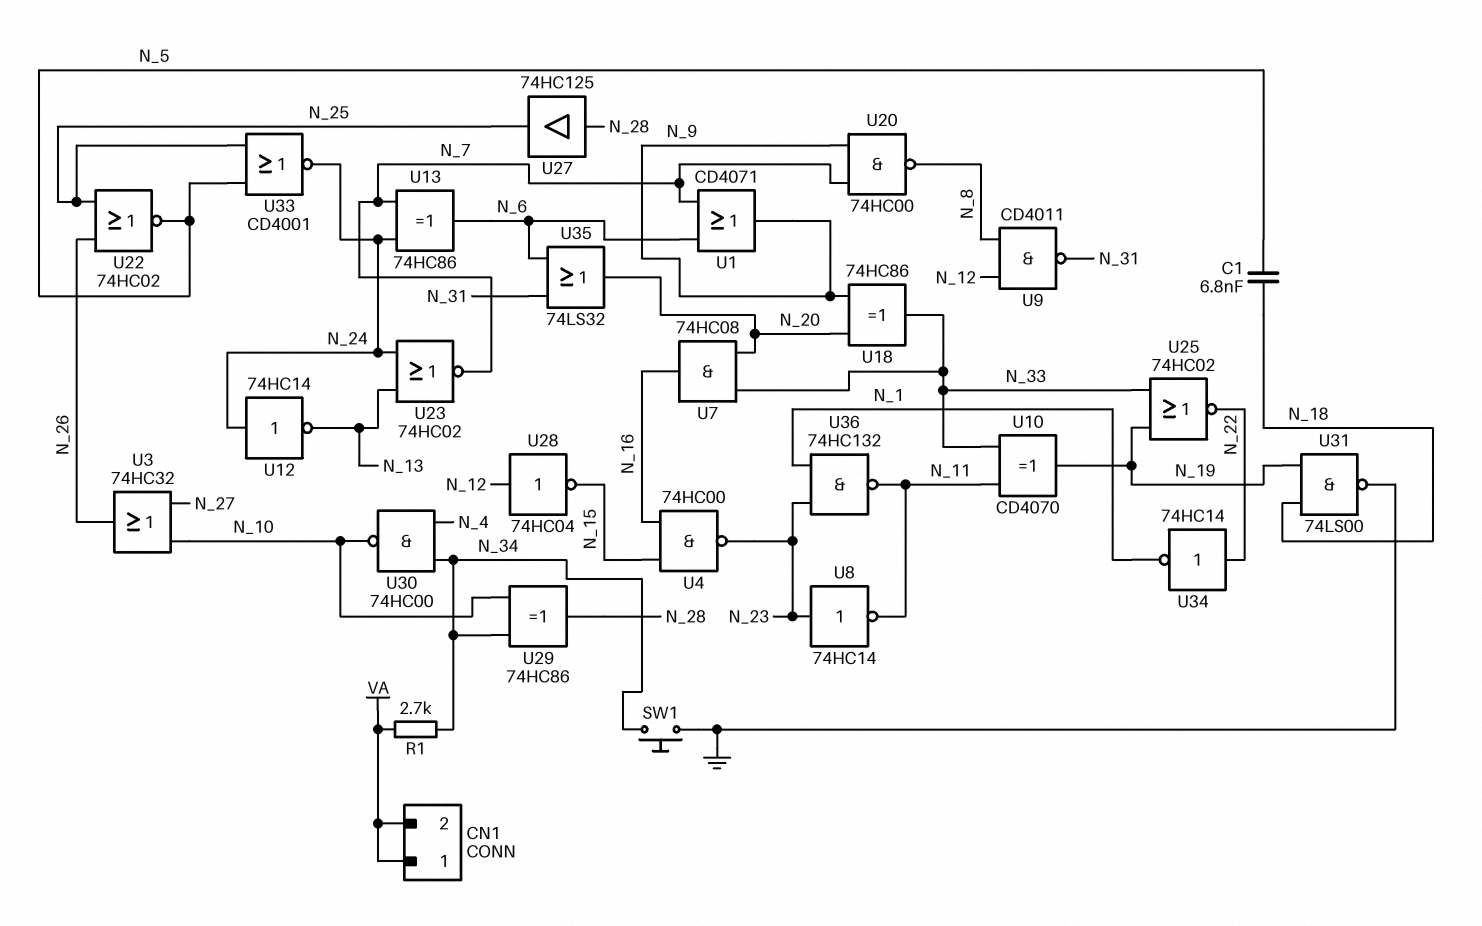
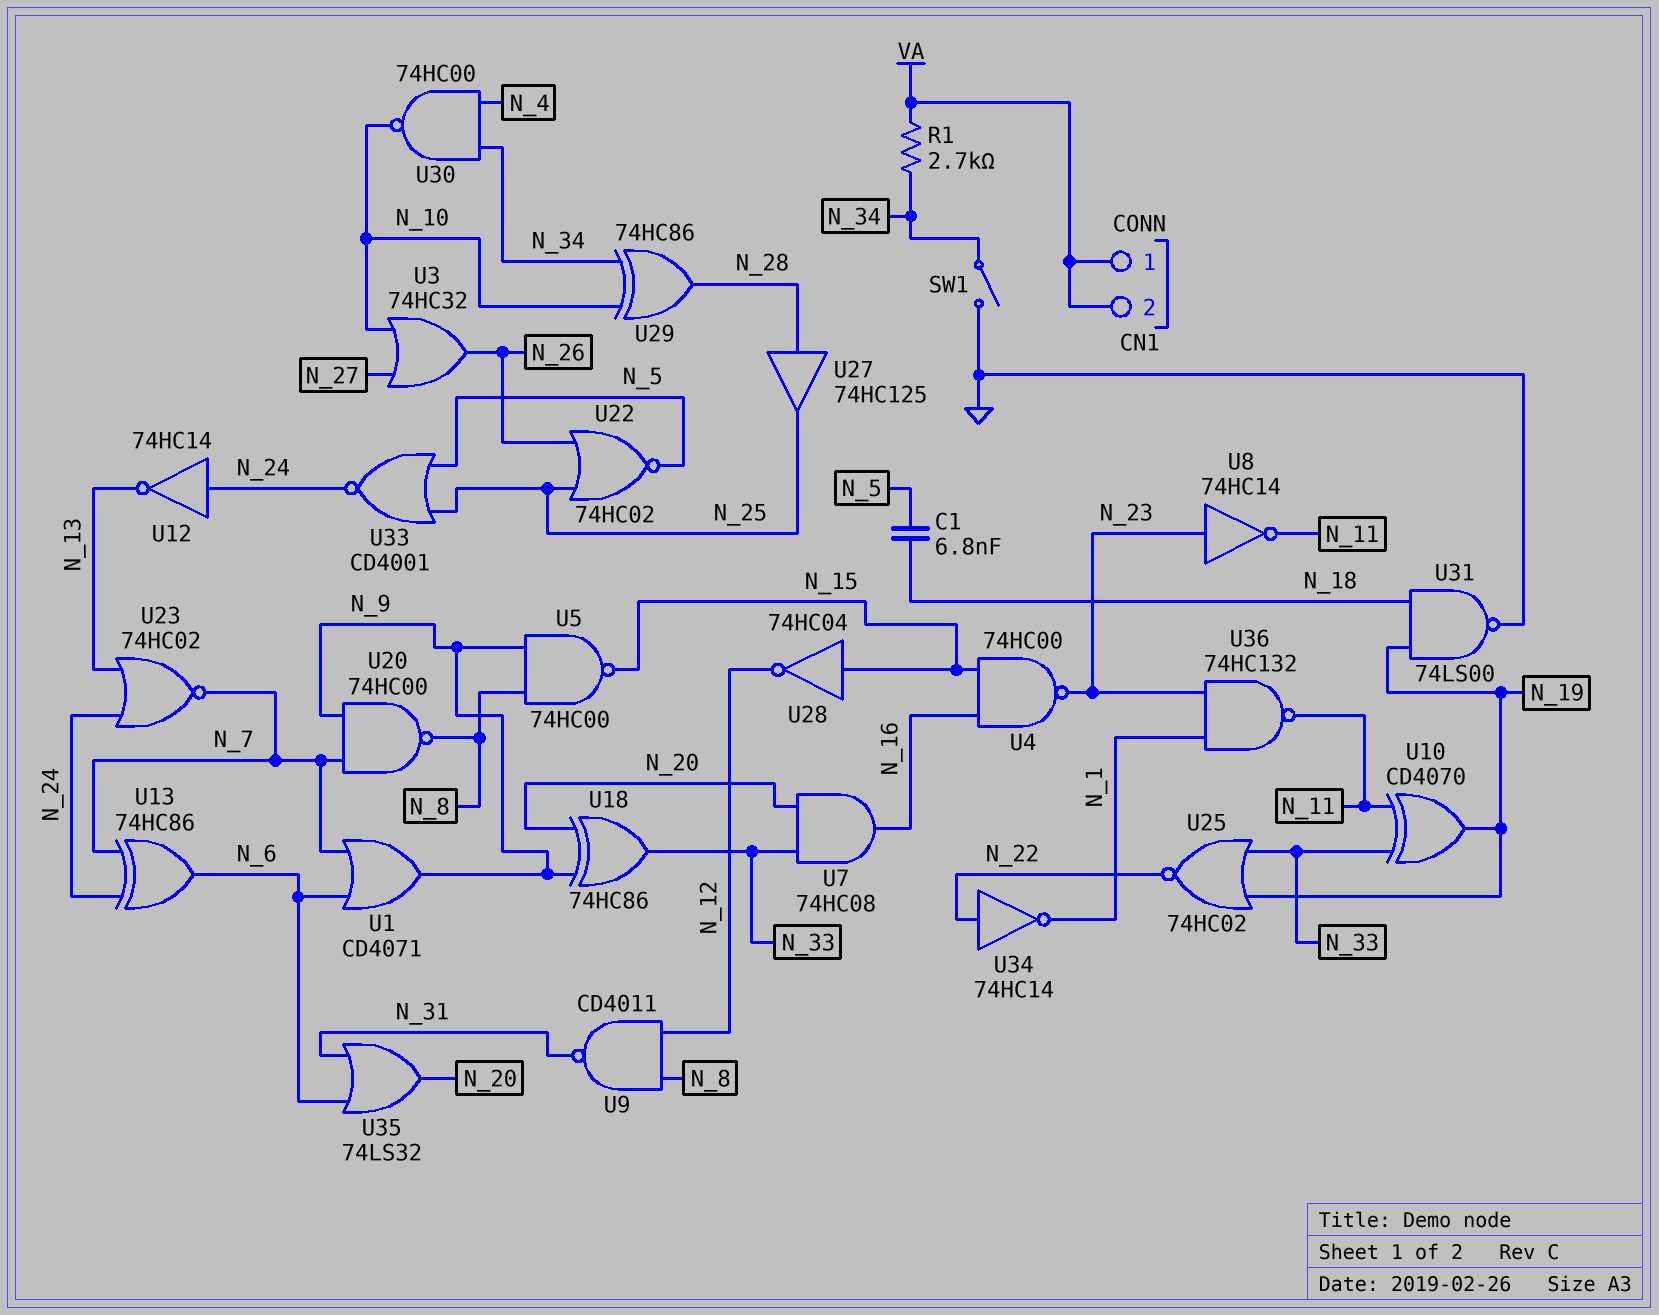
SW1: button (GND, N_34) -> switch (GND, N_34)
U5: none -> NAND 74HC00 (in N_8, in N_9, out N_15)
U28: NOT 74HC04 (in N_12, out N_15) -> NOT 74HC04 (in N_15, out N_12)

